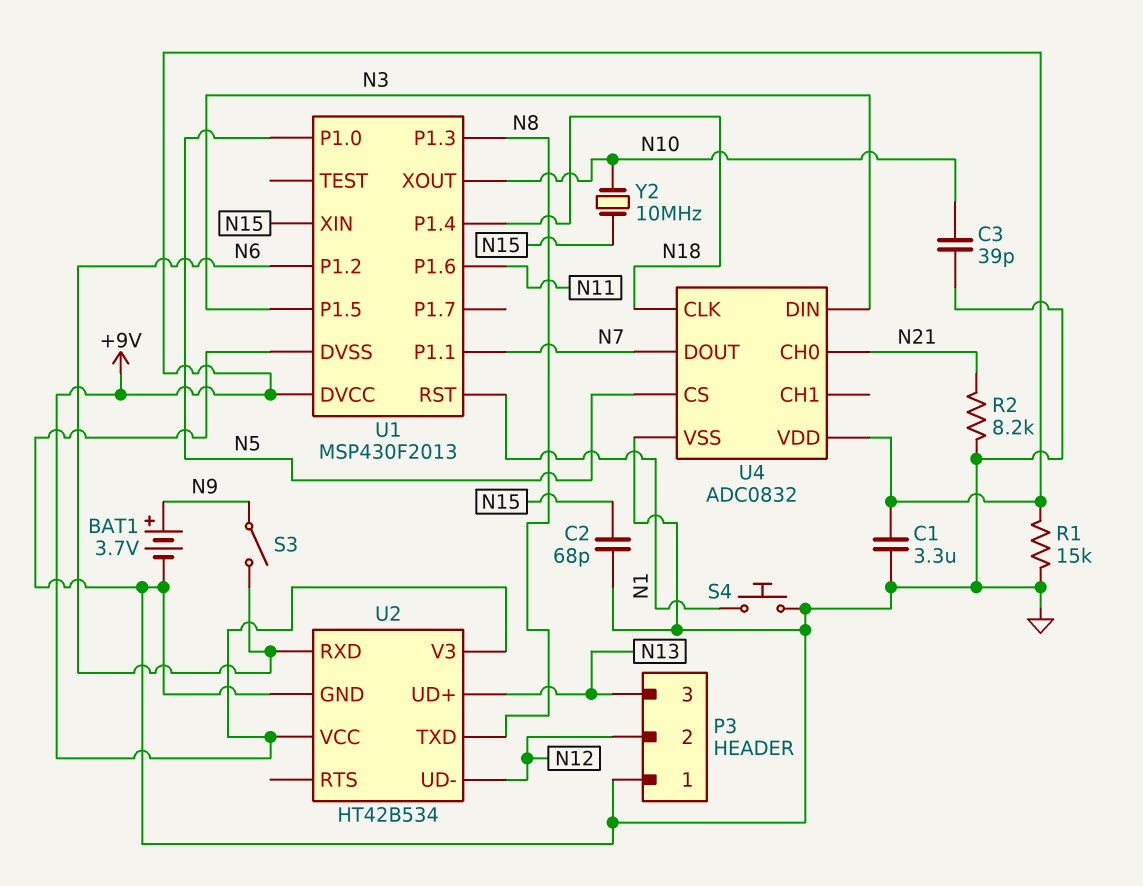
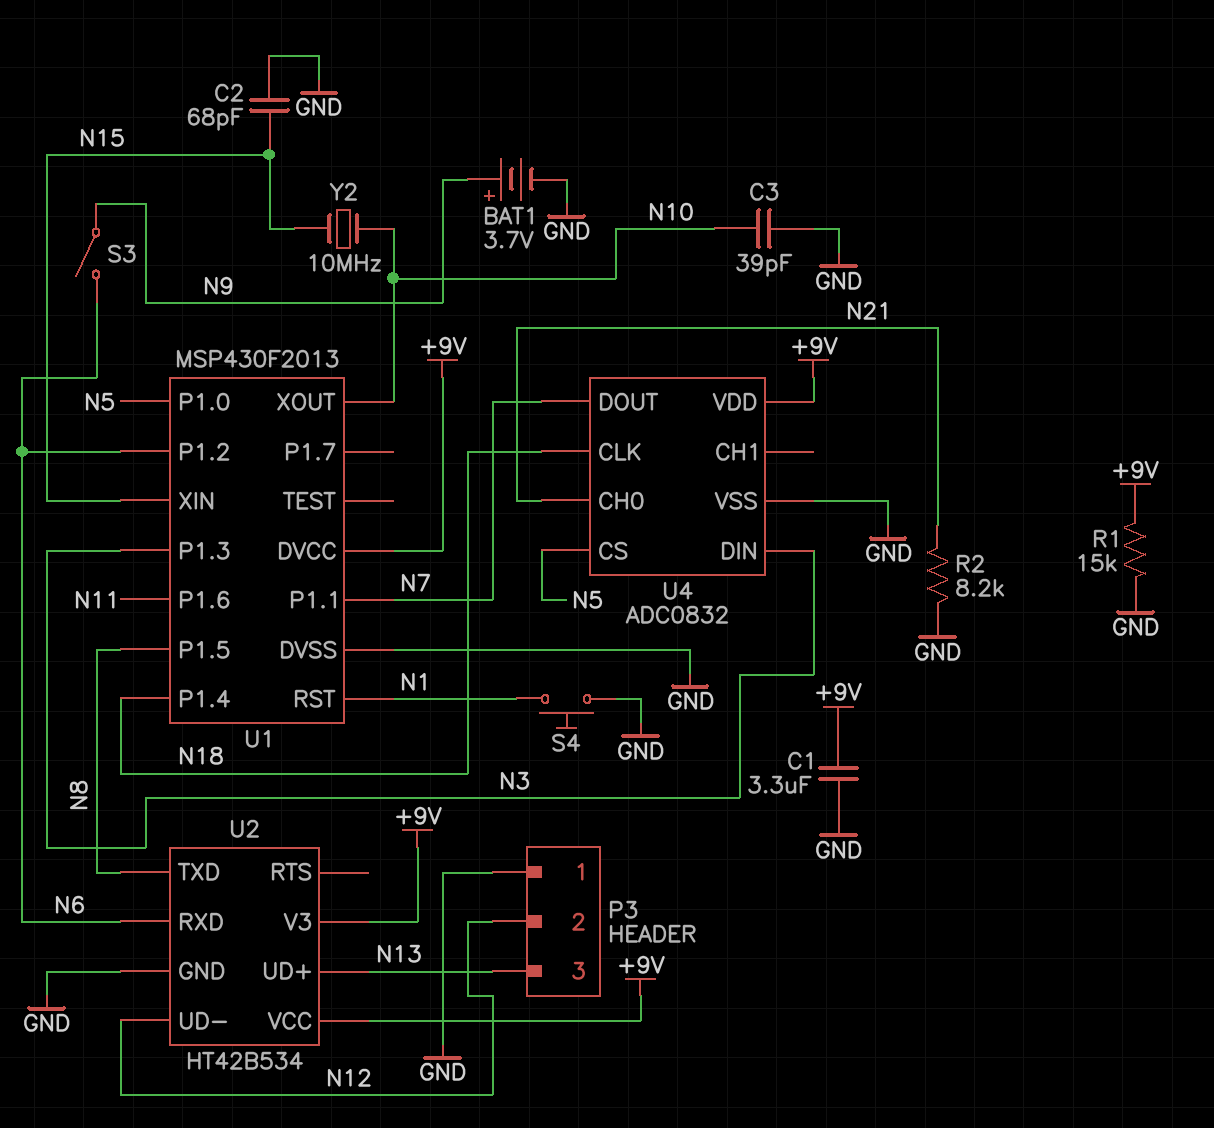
U1 pin P1.3: N8 -> N3
U1 pin P1.5: N3 -> N8

